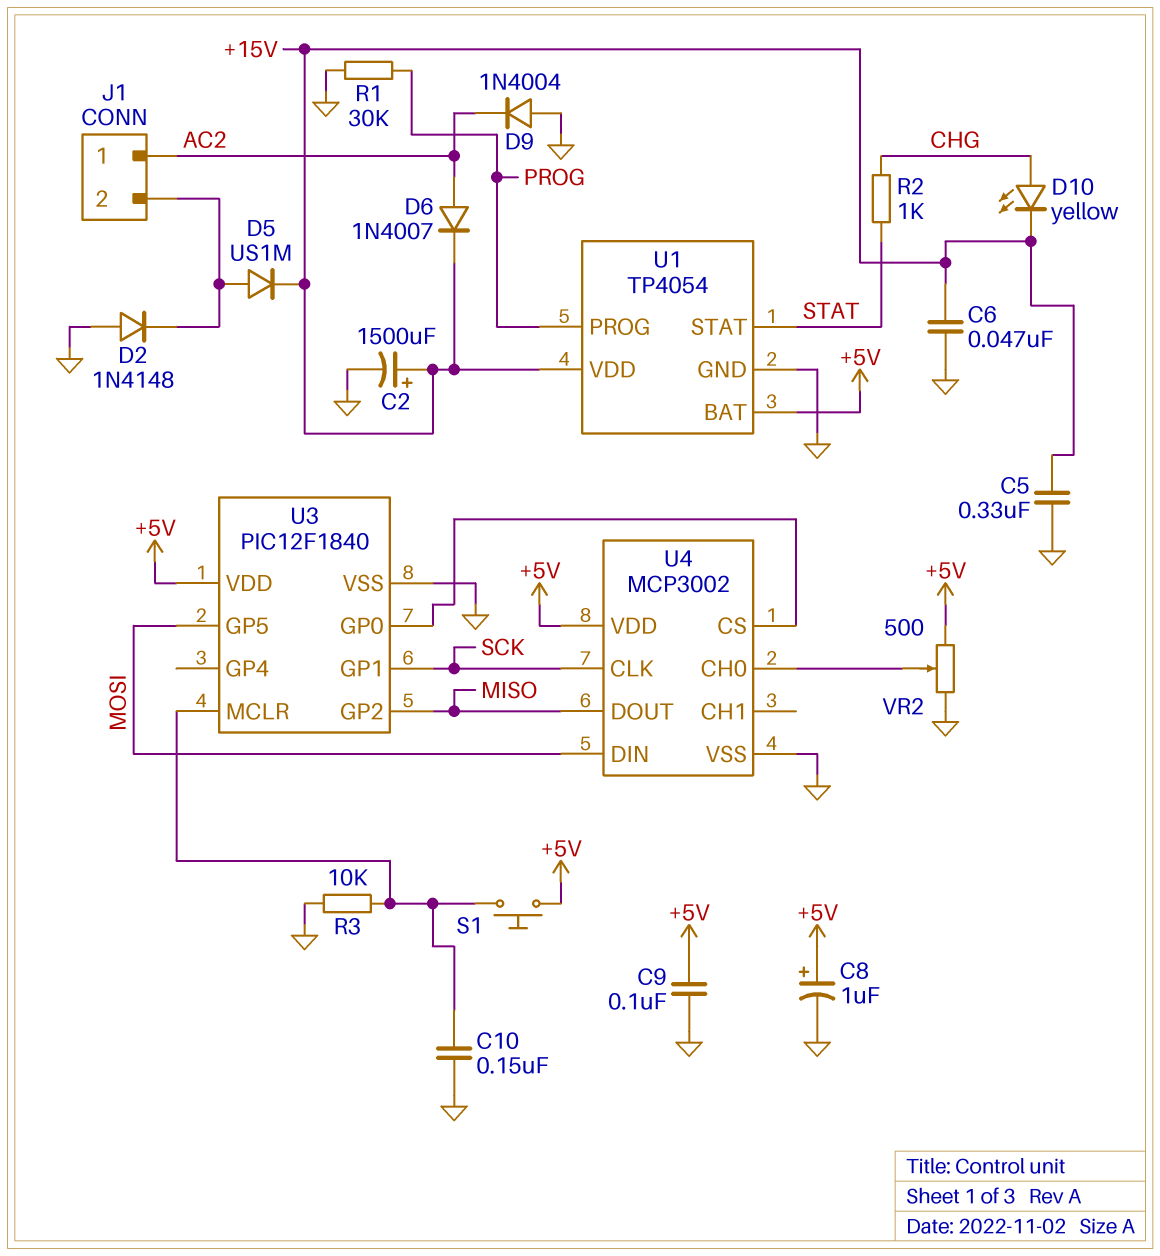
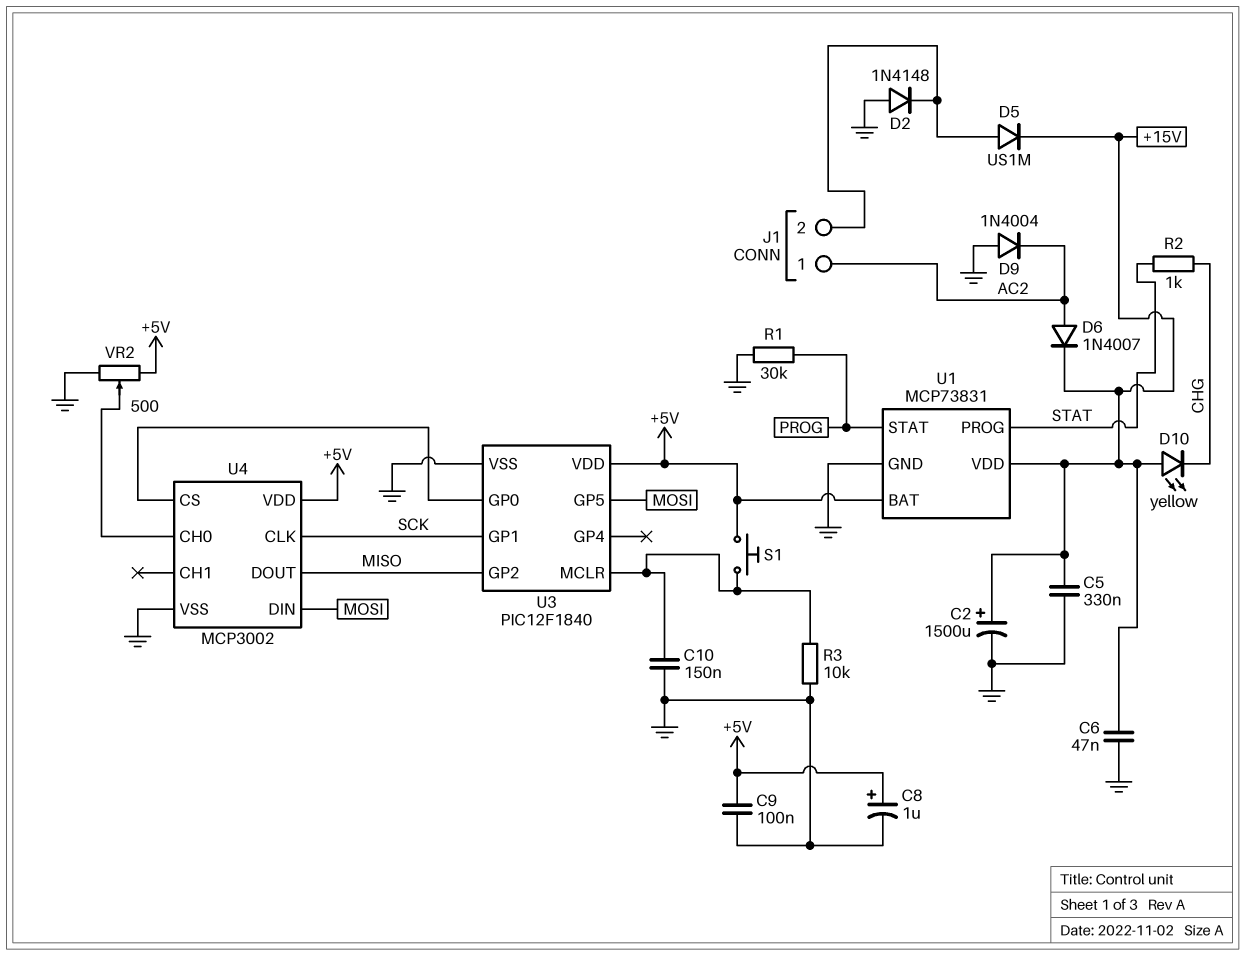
D10: LED yellow (A CHG, K +15V) -> LED yellow (A +15V, K CHG)
U1: TP4054 -> MCP73831
U1 pin PROG: PROG -> STAT
U1 pin STAT: STAT -> PROG

